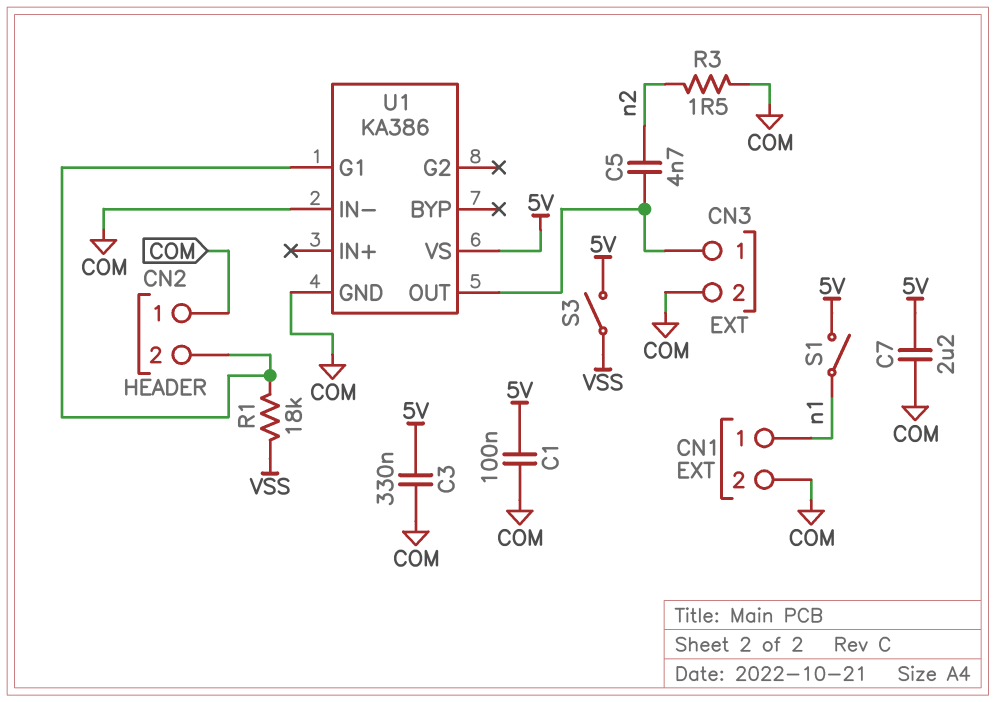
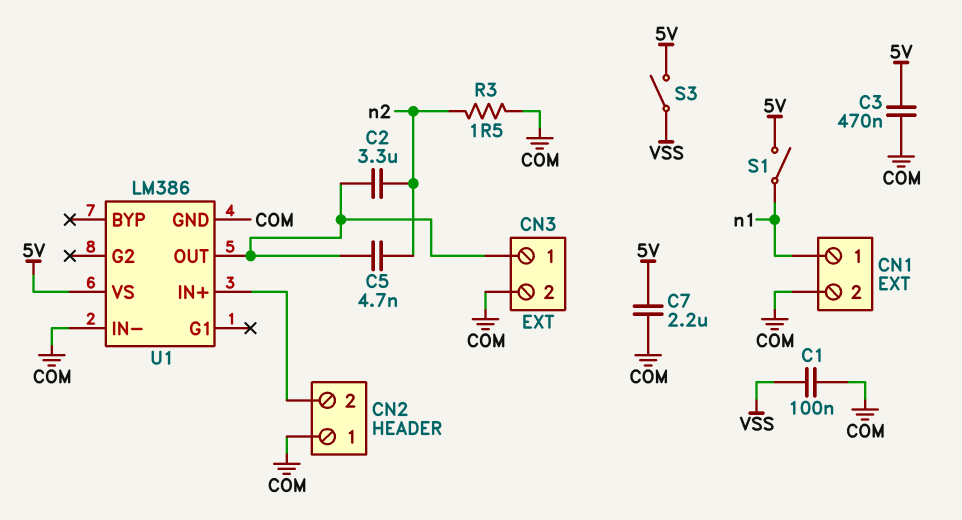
C1: 100nF (5V, COM) -> 100nF (COM, VSS)
C2: none -> 3.3uF (CN3/1, n2)
C3: 330nF (5V, COM) -> 470nF (5V, COM)
R1: 18k (CN2/2, VSS) -> none
U1: KA386 -> LM386
U1 pin G1: CN2/2 -> none
U1 pin IN+: none -> CN2/2

